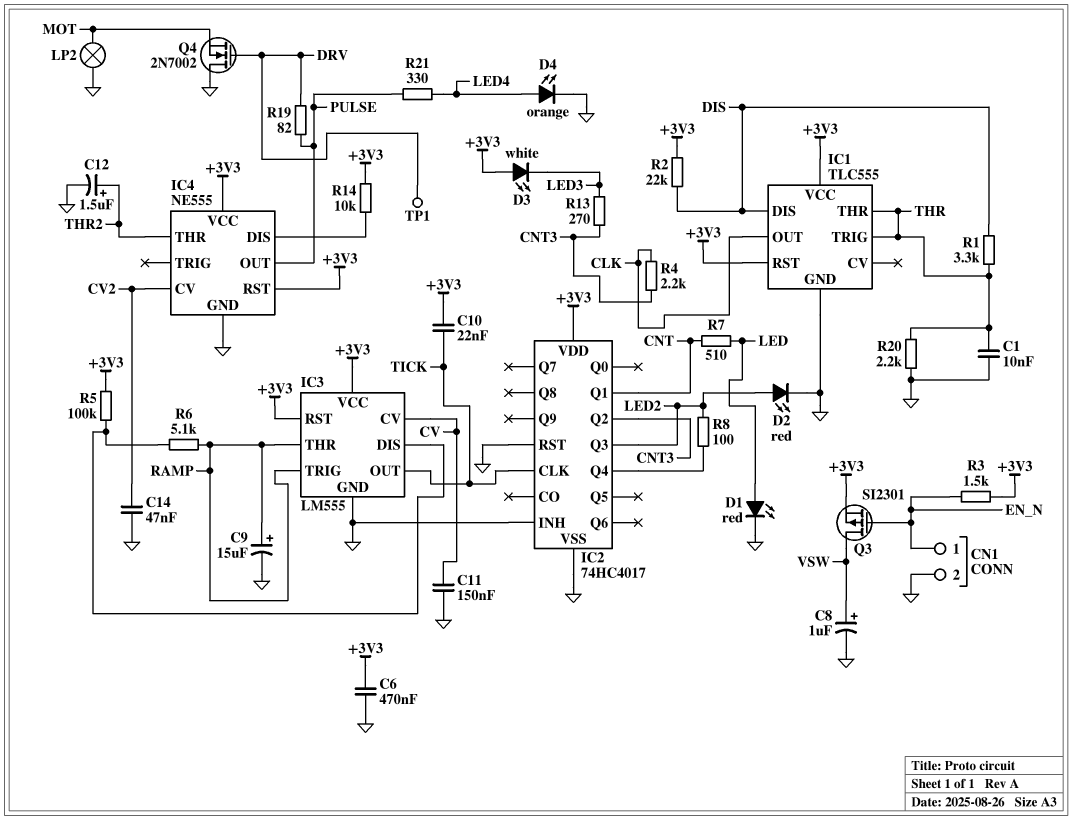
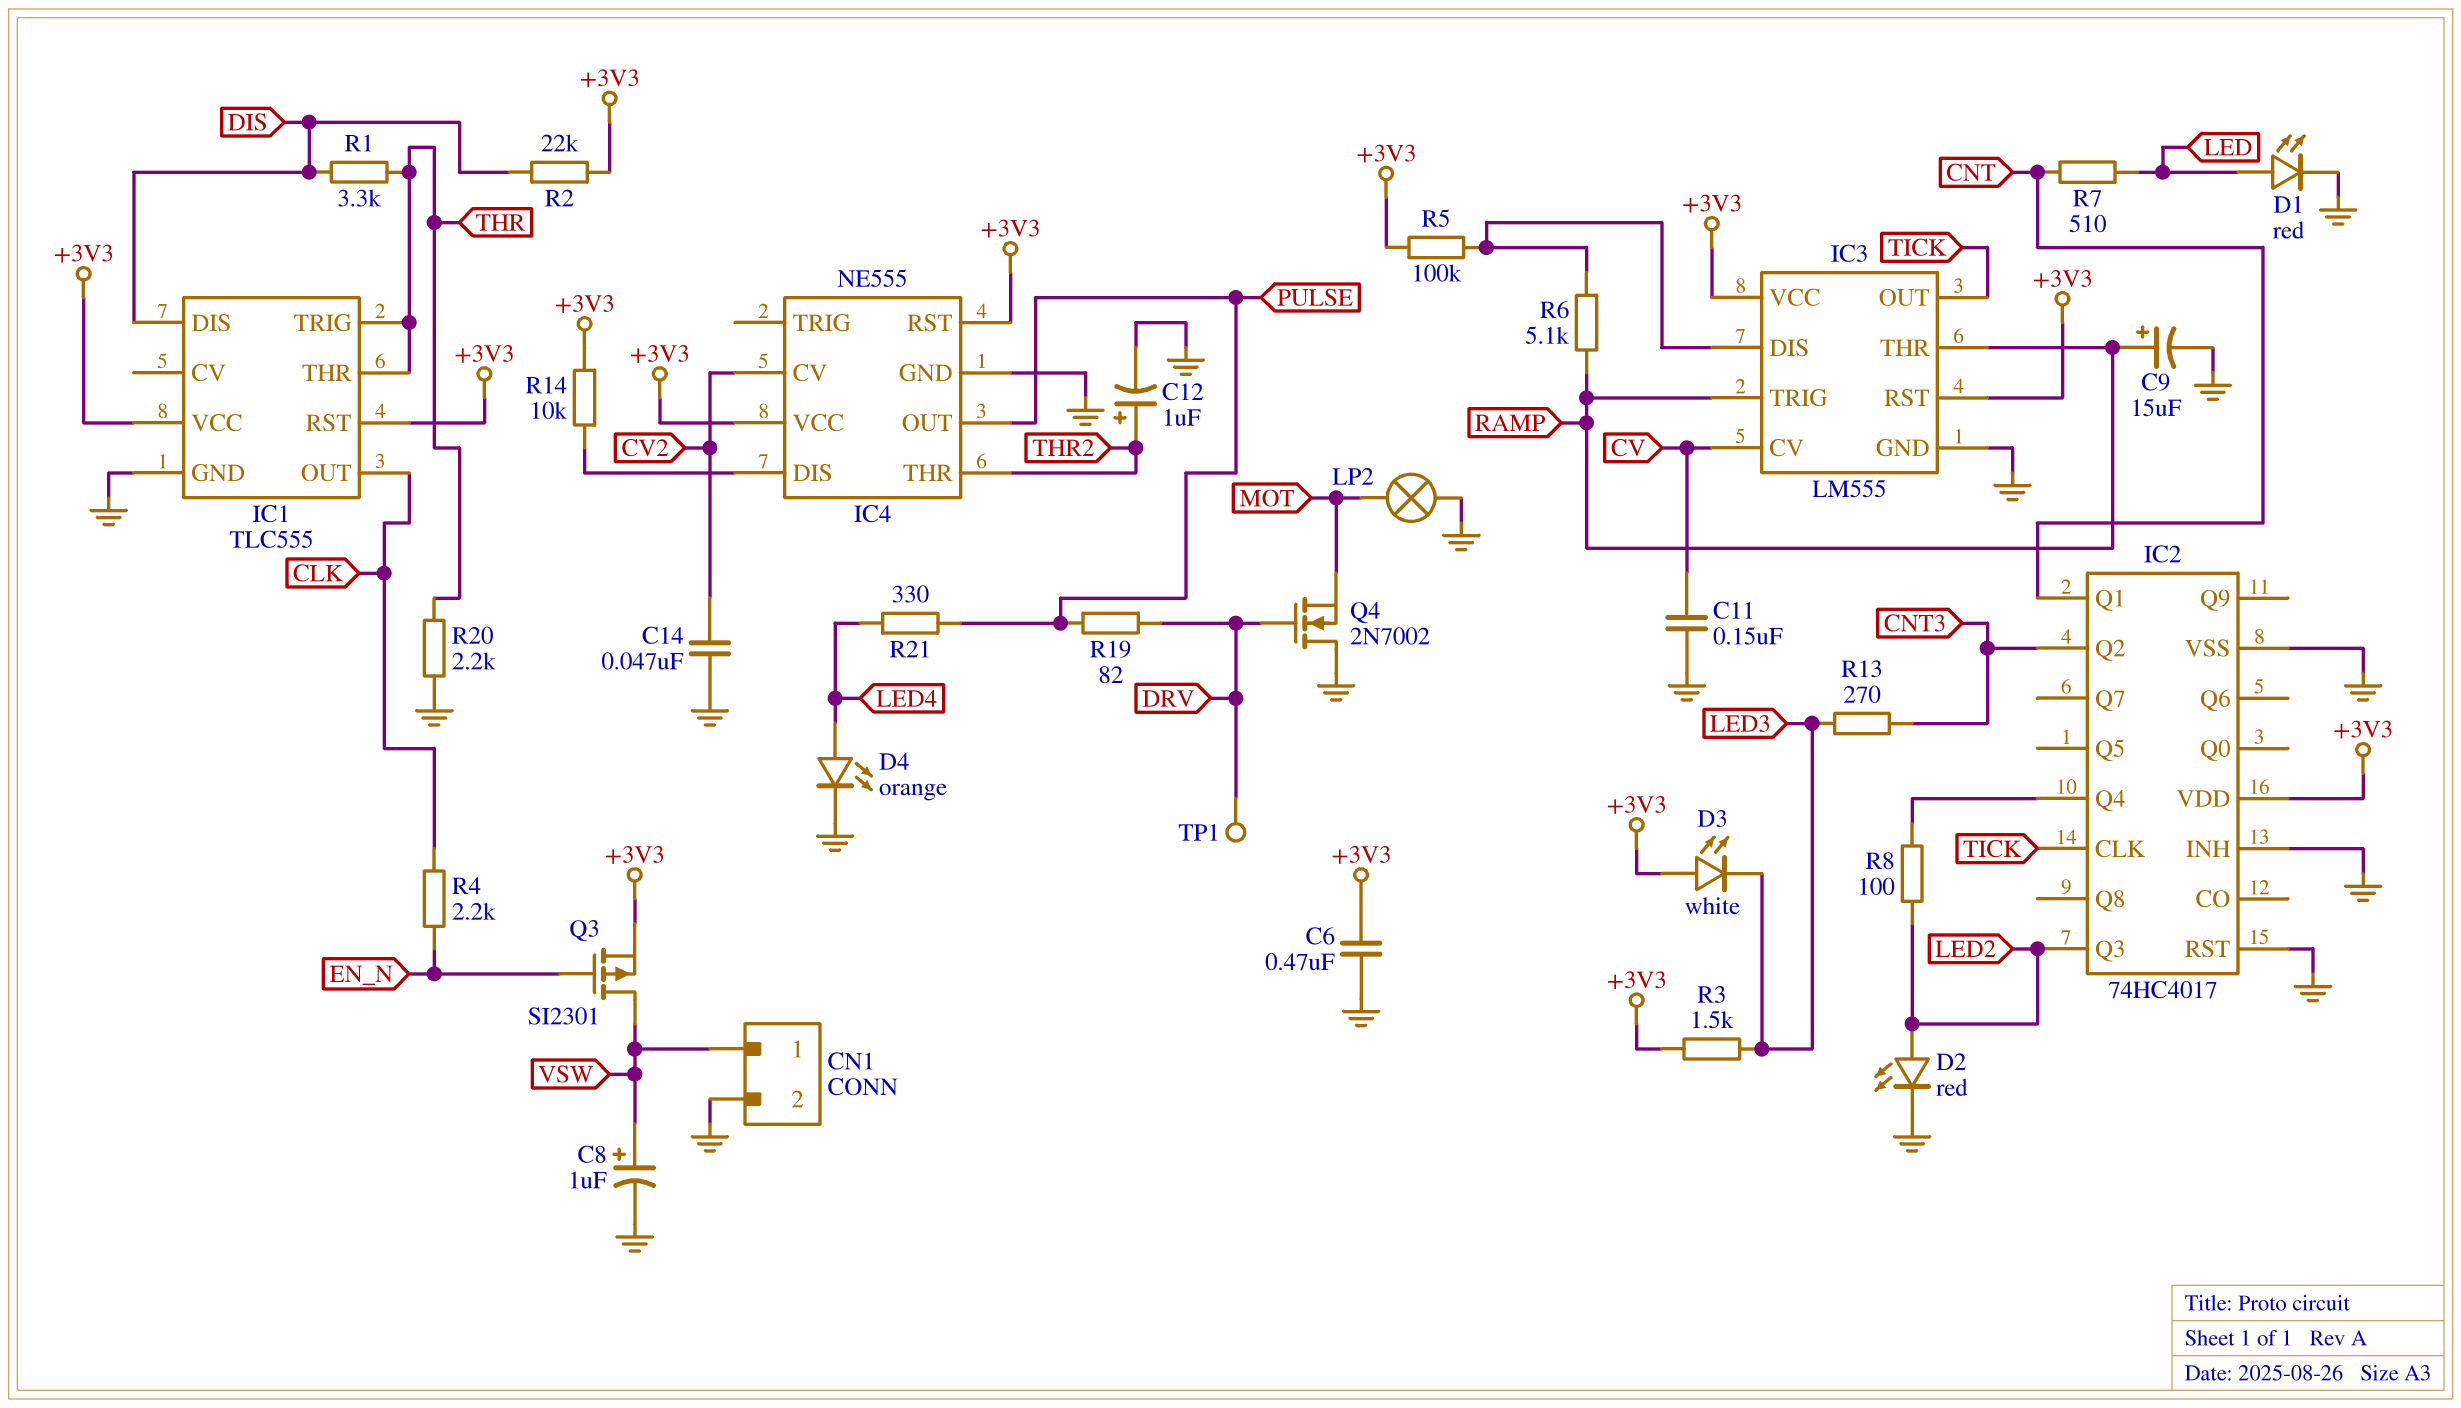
C1: 10nF (GND, THR) -> none
C10: 22nF (+3V3, TICK) -> none
C12: 1.5uF (plus THR2, minus GND) -> 1uF (plus THR2, minus GND)
CN1 pin 1: EN_N -> VSW
R3: 1.5k (+3V3, EN_N) -> 1.5k (+3V3, LED3)
R4: 2.2k (CLK, CNT3) -> 2.2k (CLK, EN_N)

